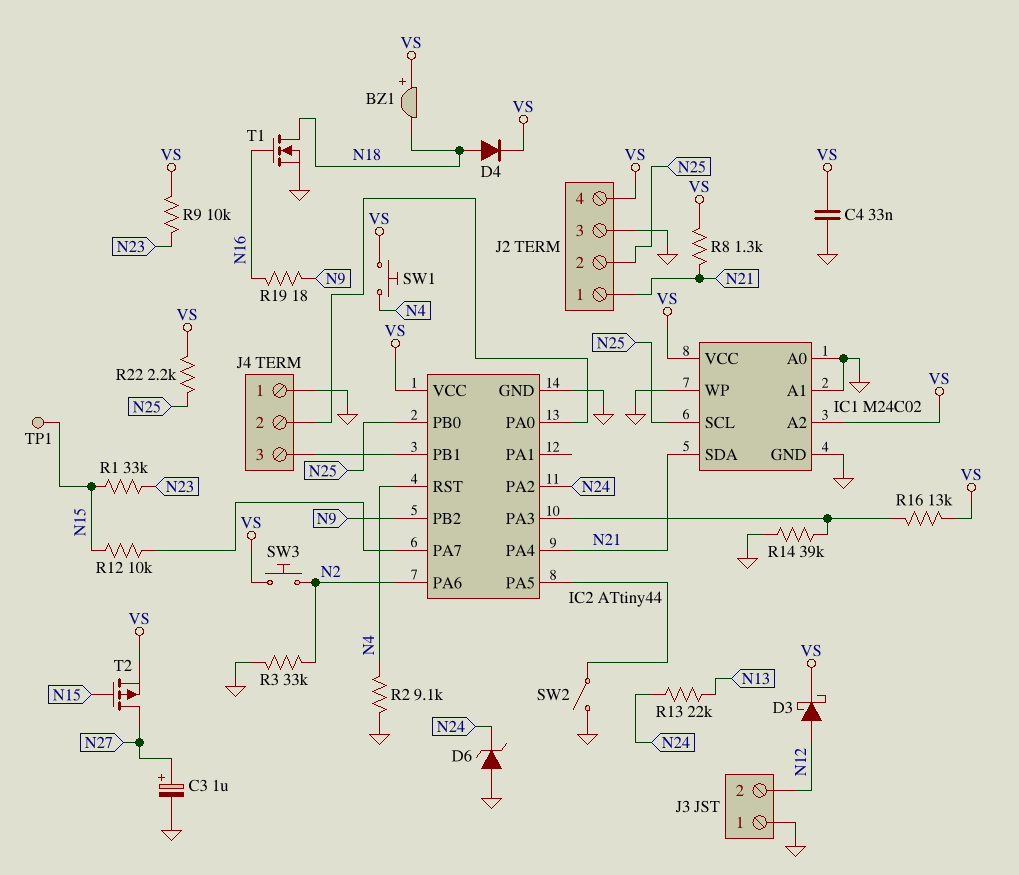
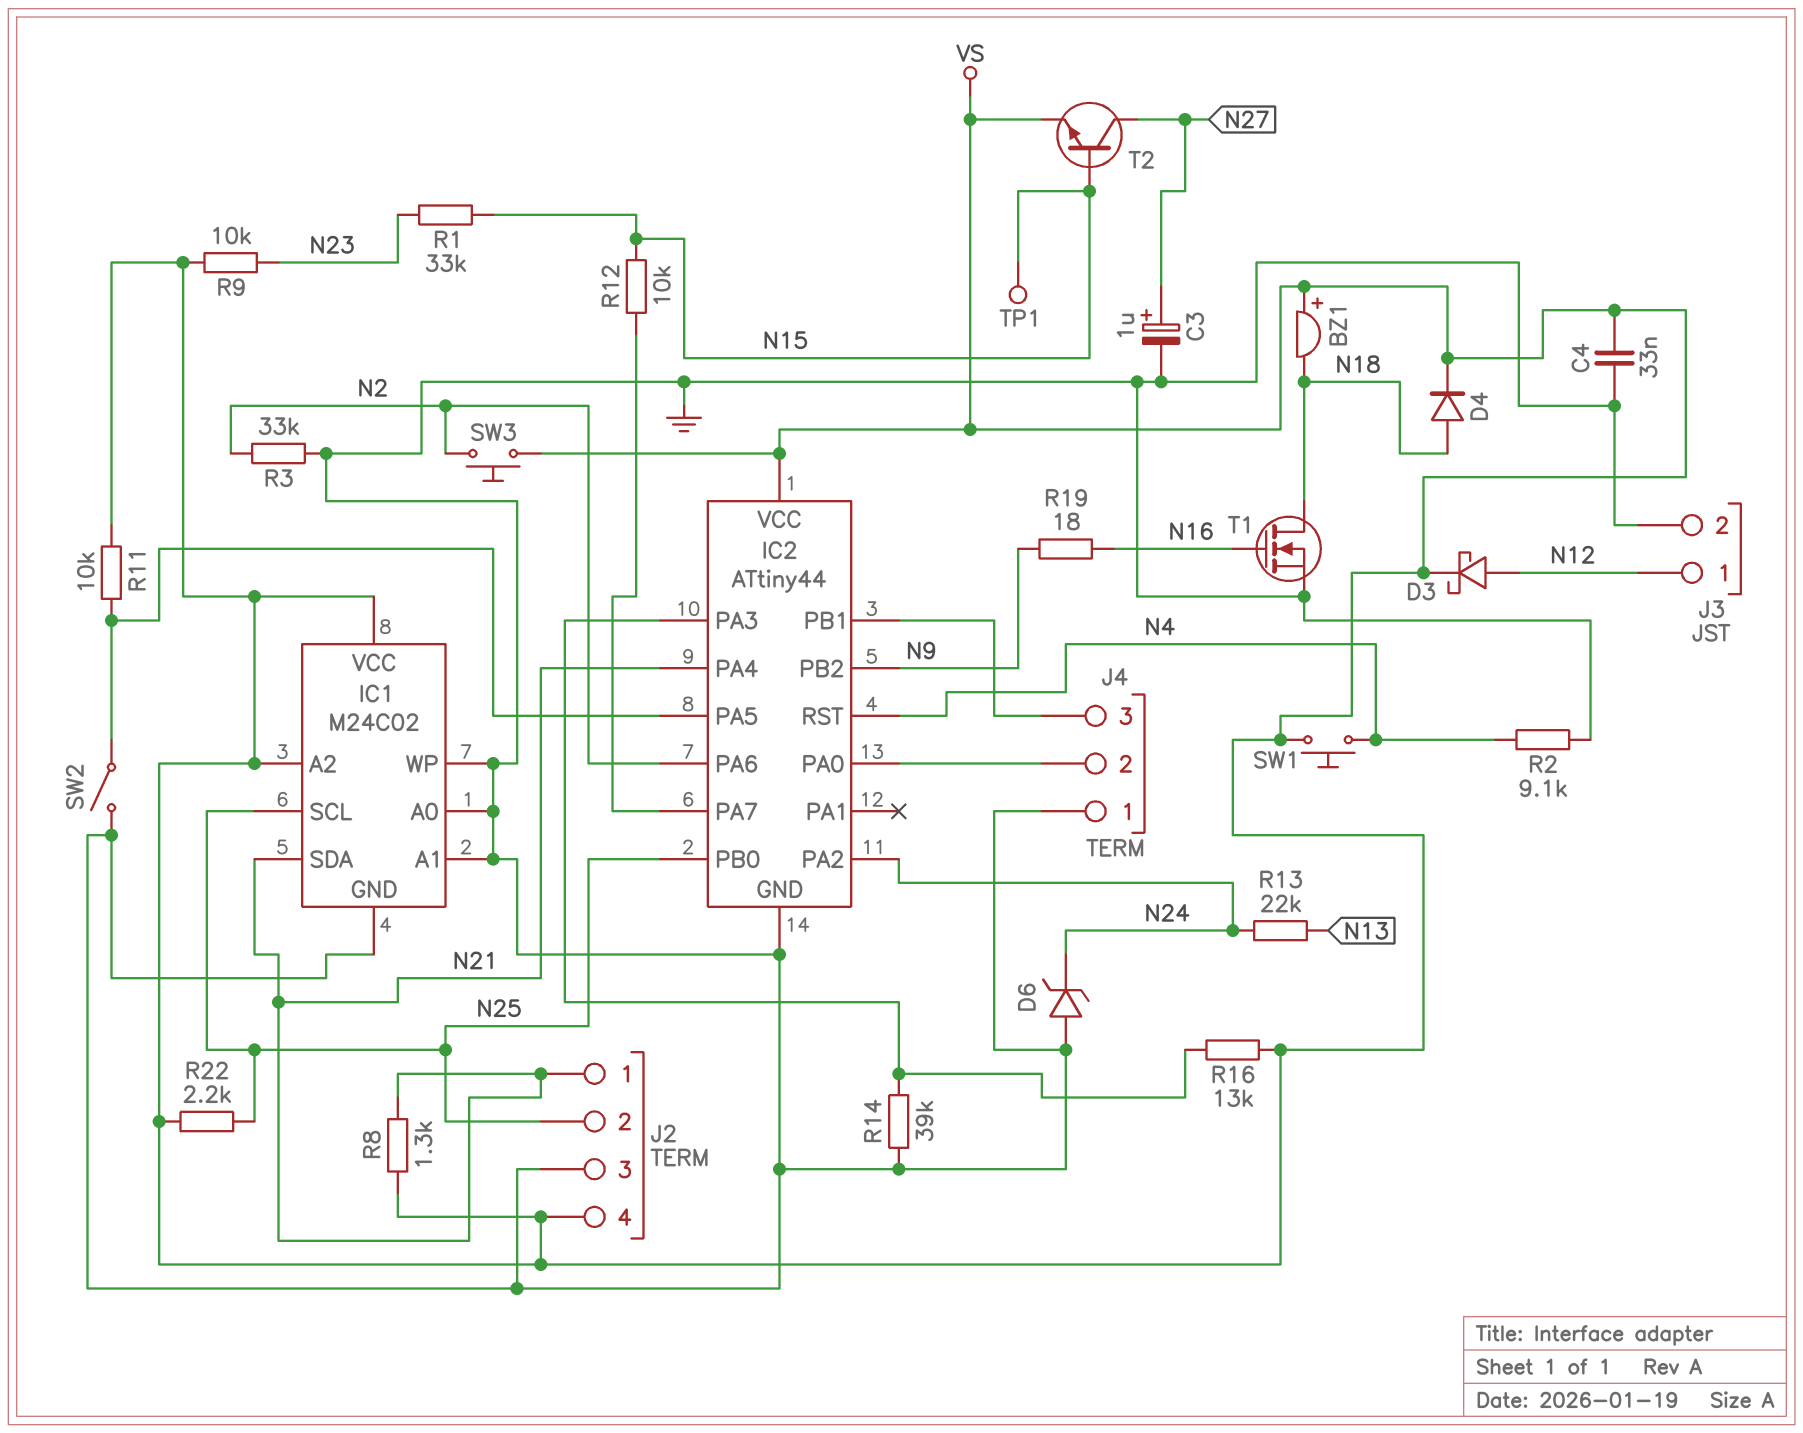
J3 pin 1: GND -> N12
J3 pin 2: N12 -> GND
R11: none -> 10k (IC2/PA5, VS)
T2: PMOS (G N15, D N27, S VS) -> NPN (B N15, C N27, E VS)

